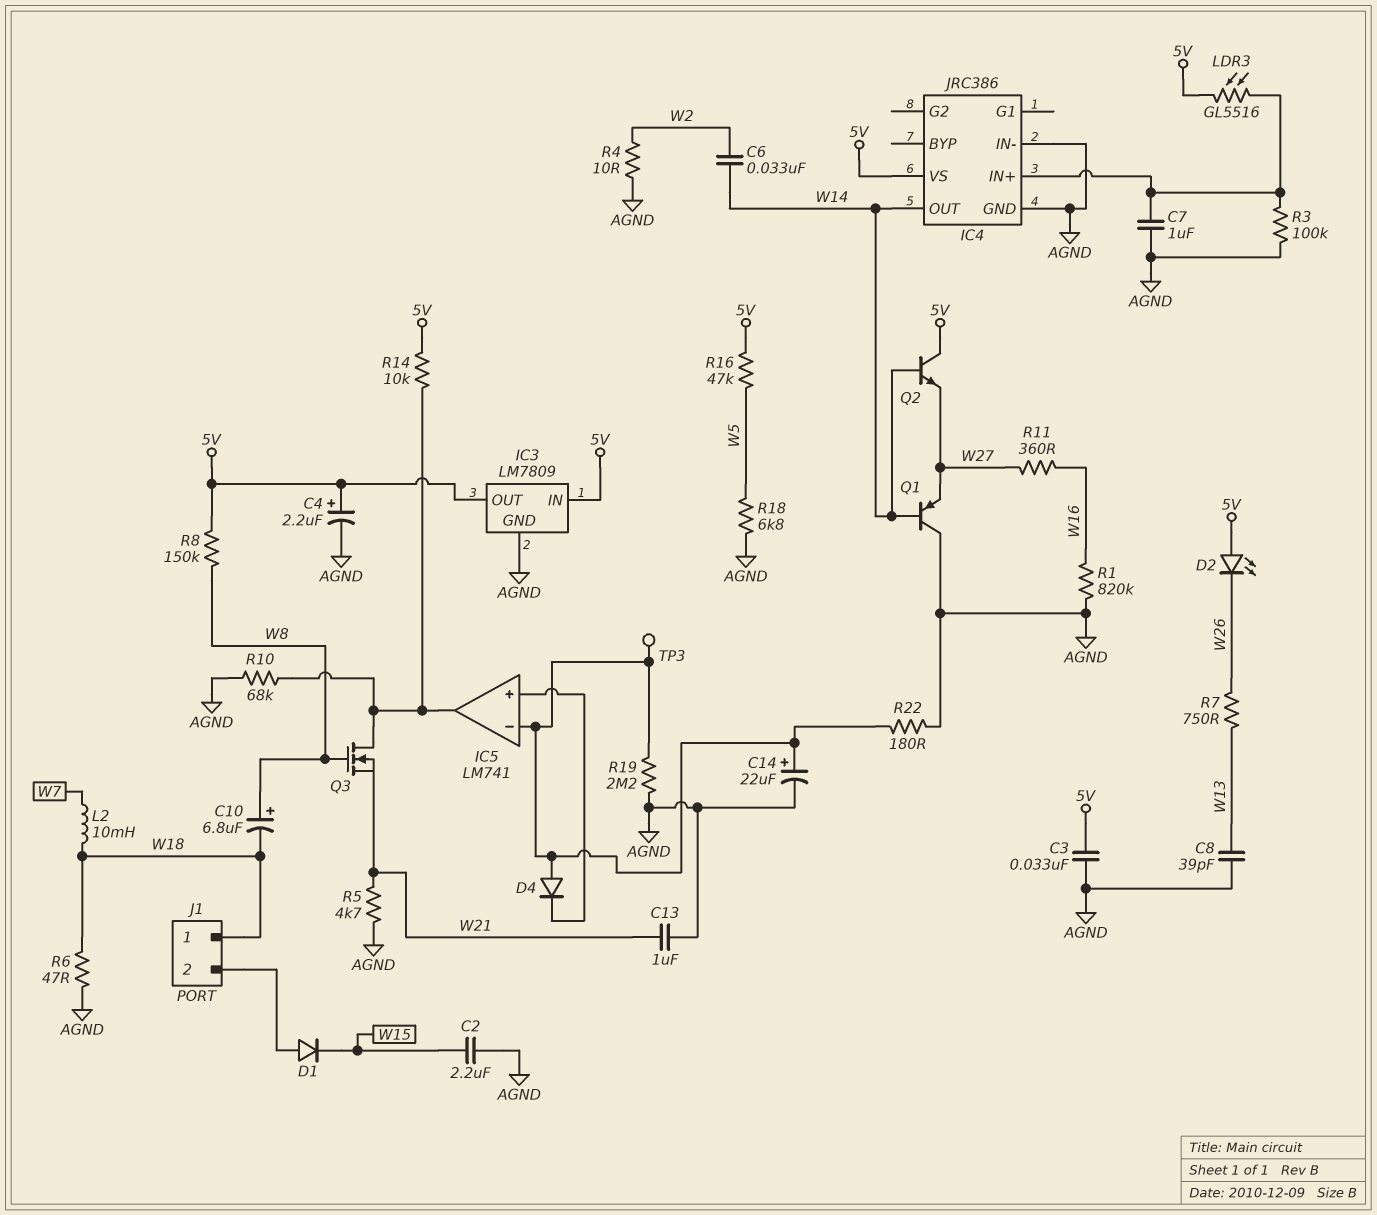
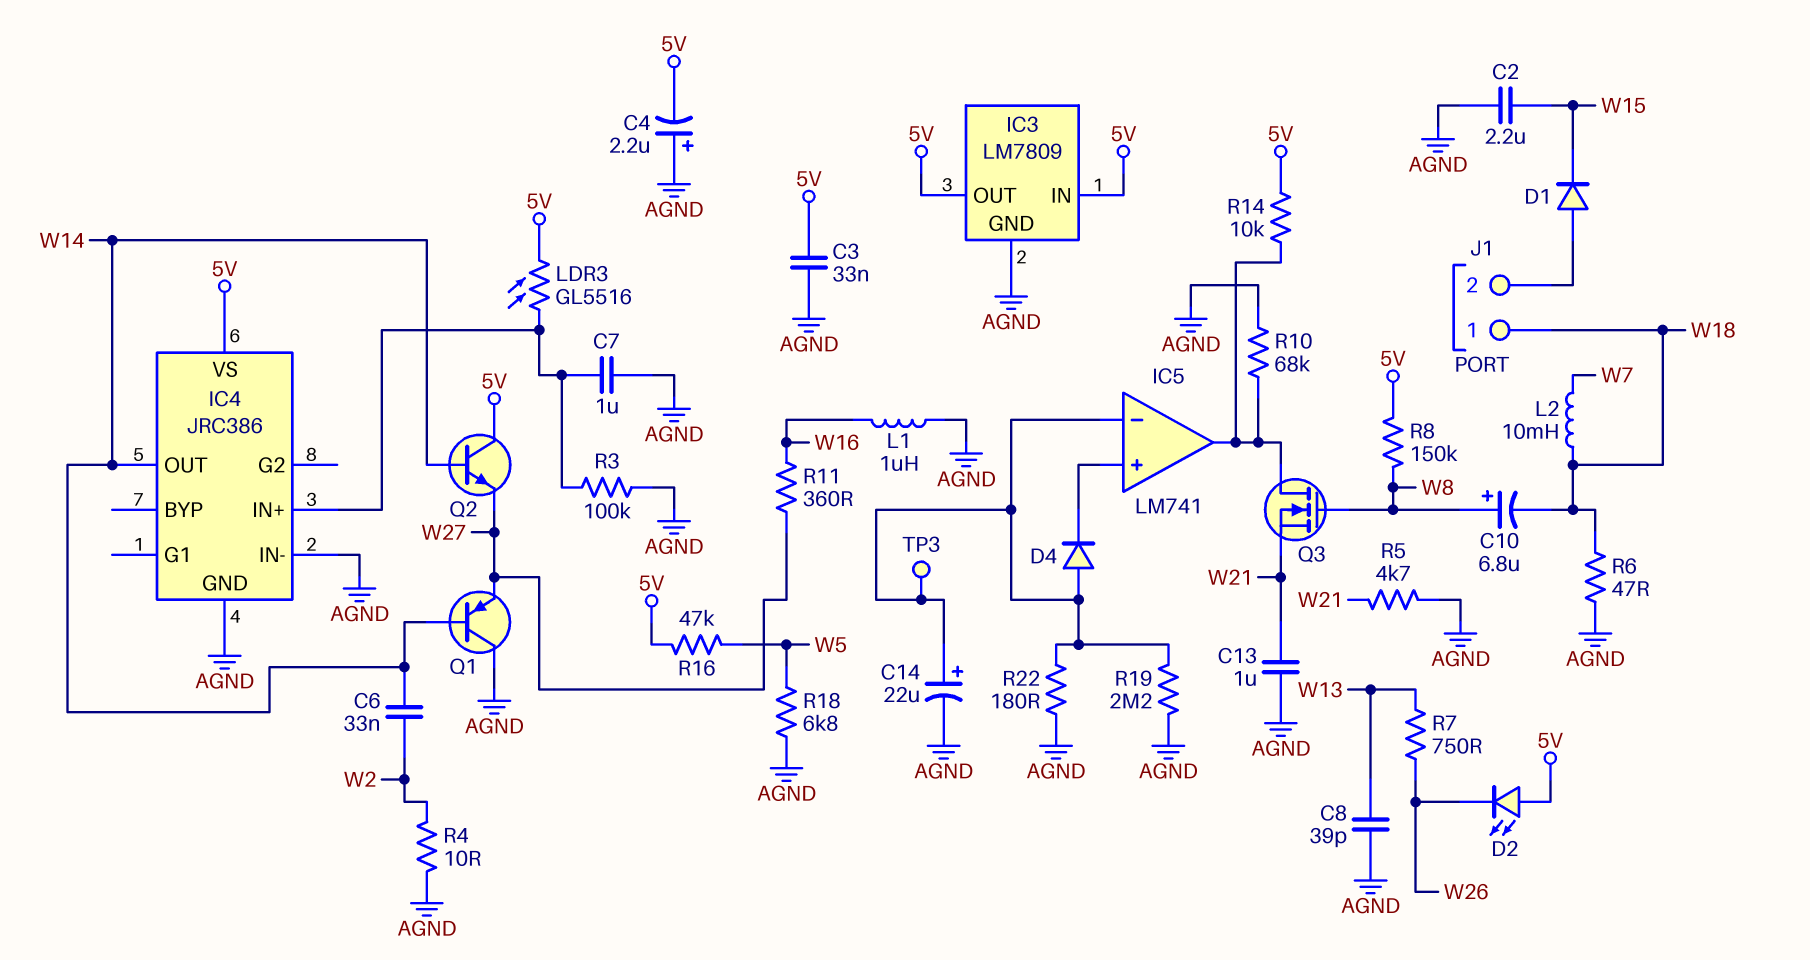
C4: 2.2uF (plus 5V, minus AGND) -> 2.2uF (plus AGND, minus 5V)
L1: none -> 1uH (AGND, W16)
R1: 820k (AGND, W16) -> none

